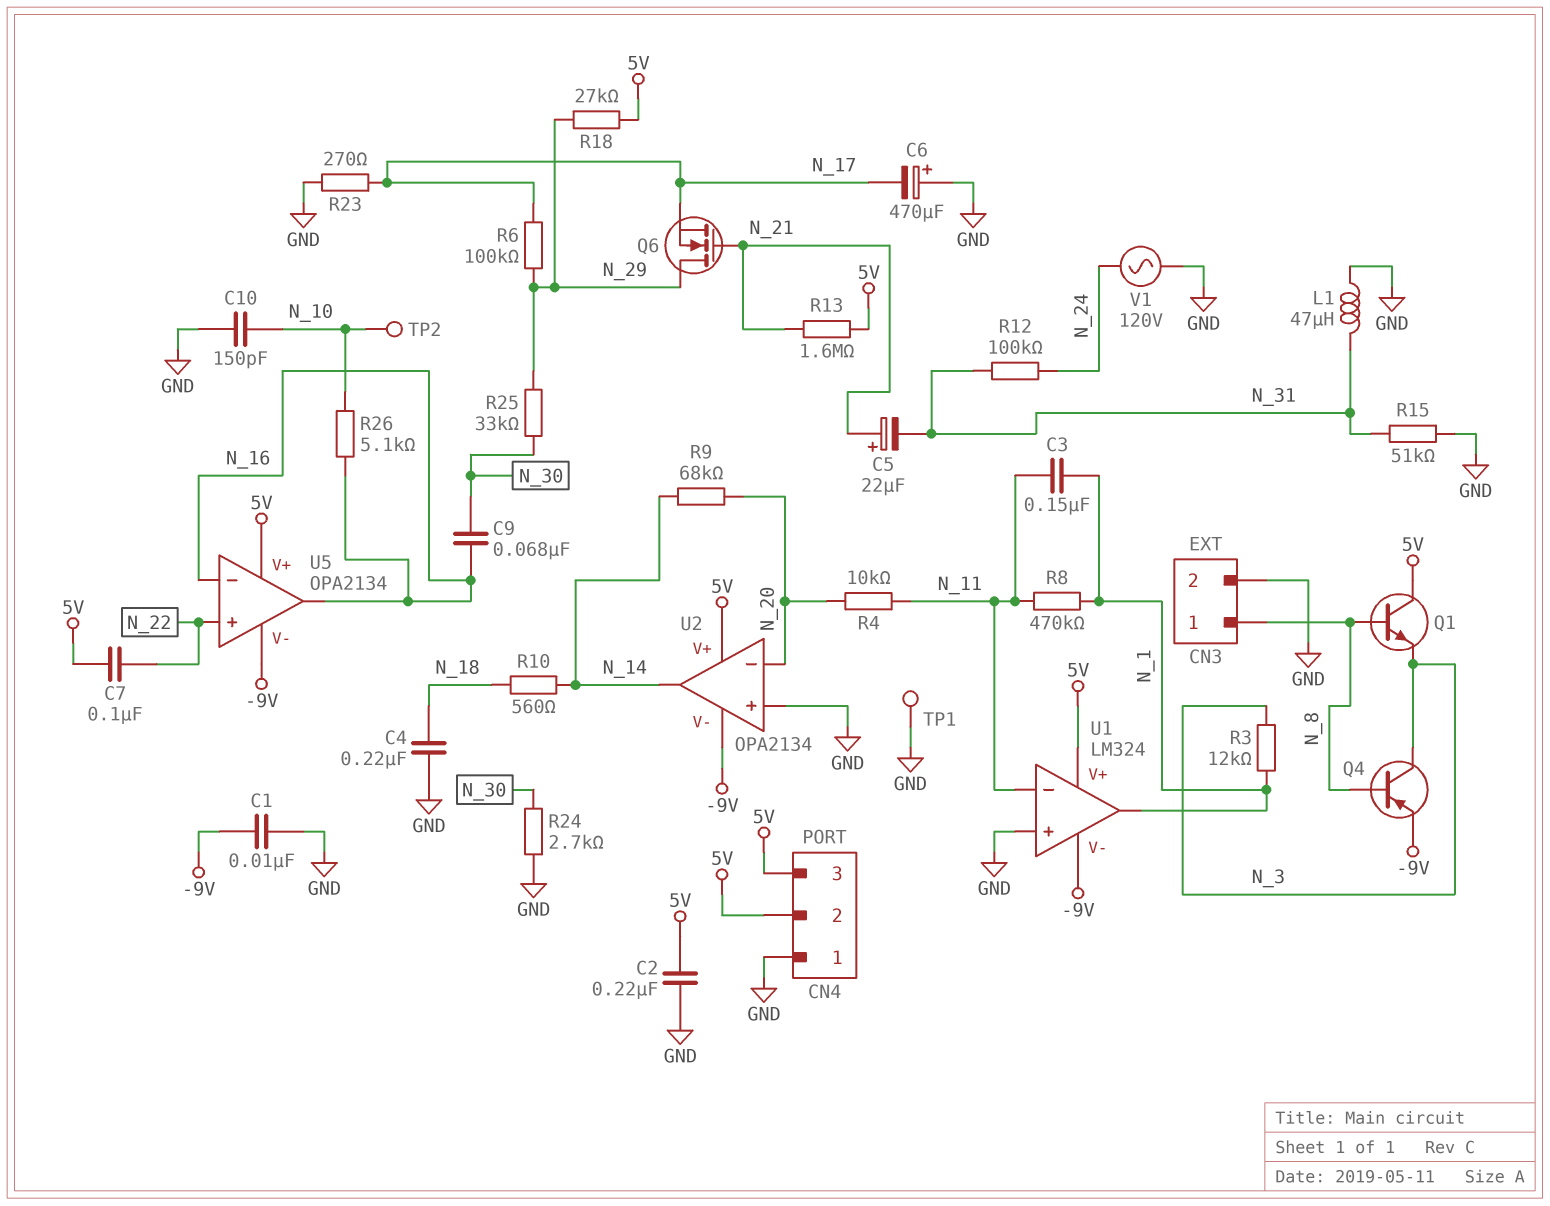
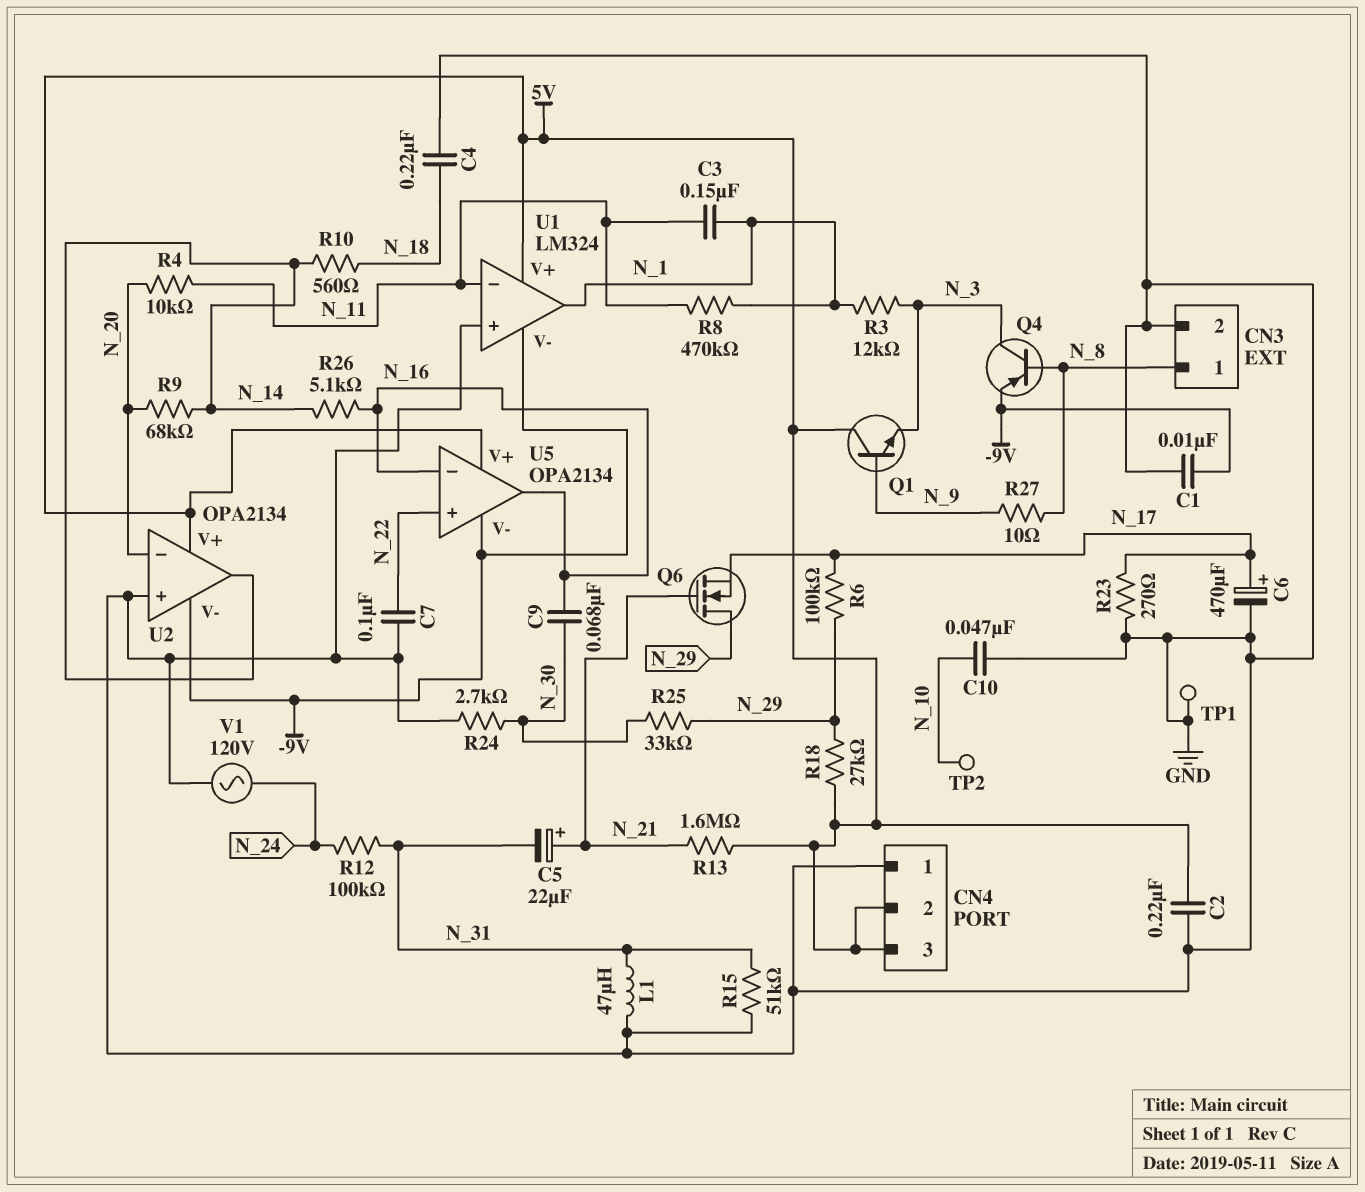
C6: 470uF (plus GND, minus N_17) -> 470uF (plus N_17, minus GND)
C7: 100nF (5V, N_22) -> 100nF (GND, N_22)
C10: 150pF (GND, N_10) -> 47nF (GND, N_10)
Q1: NPN (B N_8, C 5V, E N_3) -> NPN (B N_9, C 5V, E N_3)
R26: 5.1k (N_10, N_16) -> 5.1k (N_14, N_16)
R27: none -> 10 (N_8, N_9)

